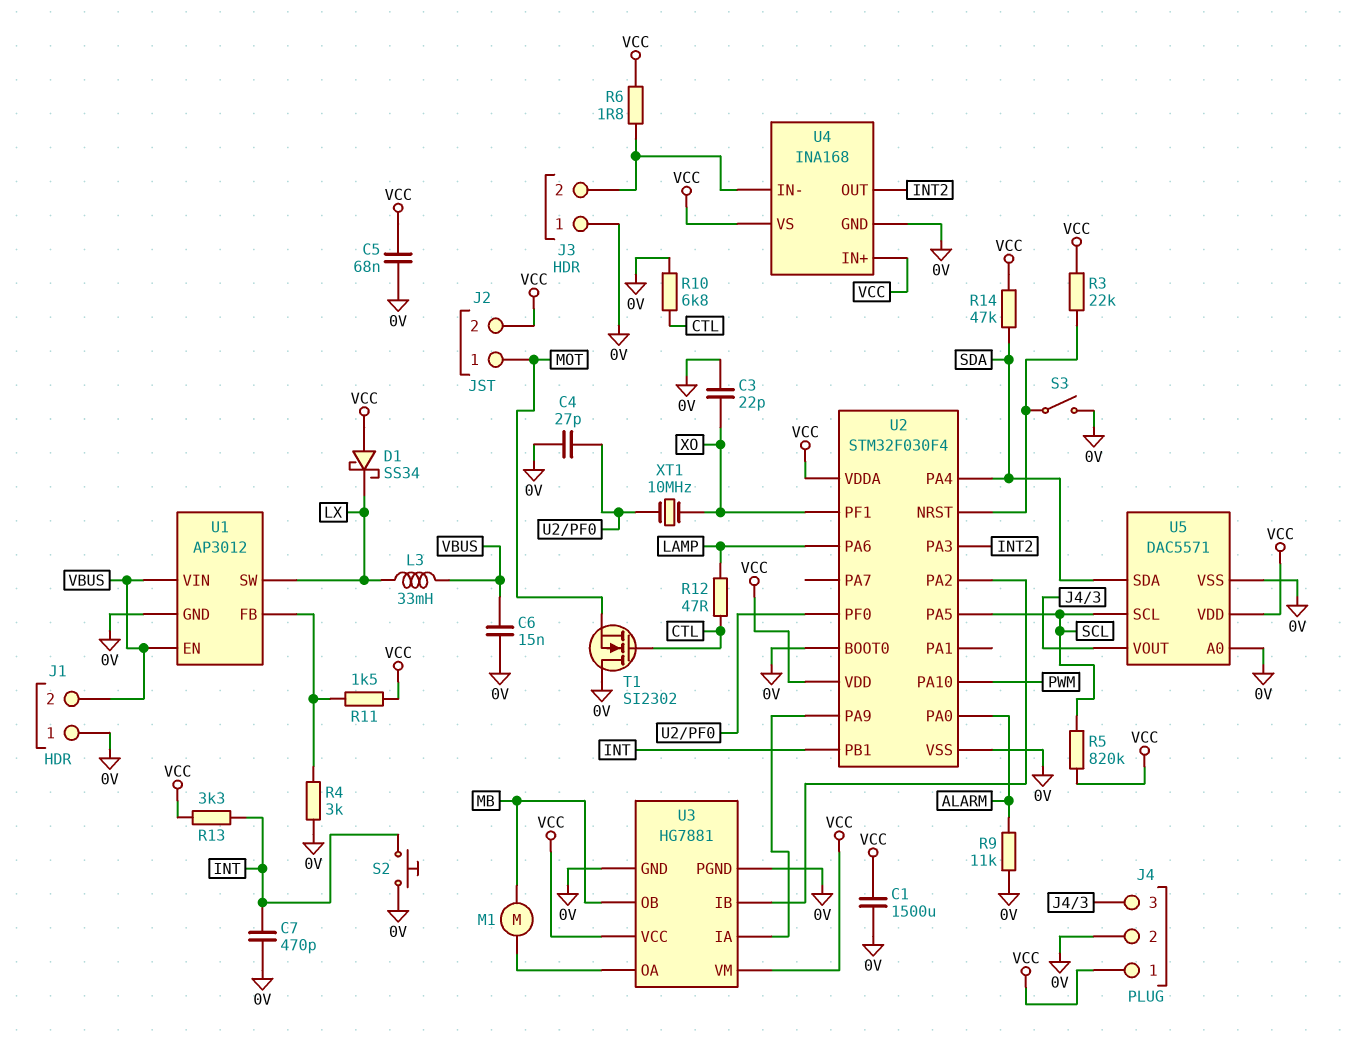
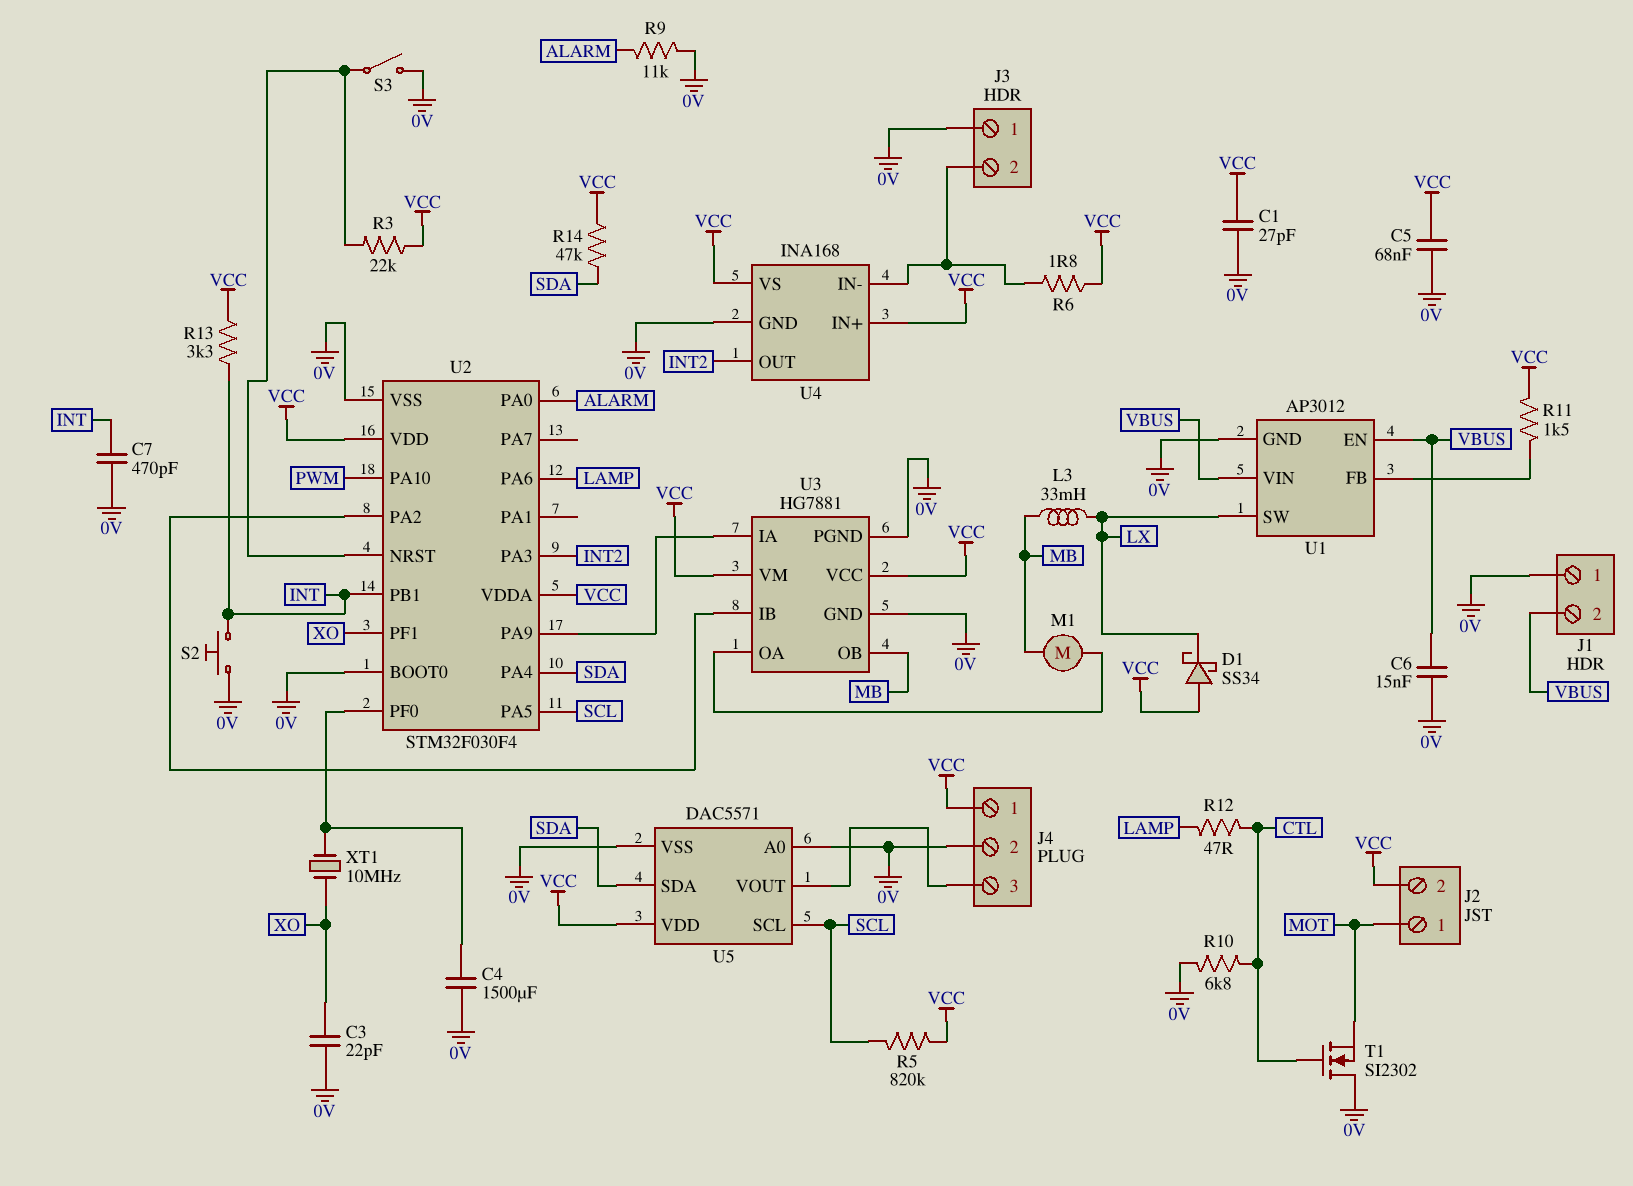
C1: 1500uF (0V, VCC) -> 27pF (0V, VCC)
C4: 27pF (0V, U2/PF0) -> 1500uF (0V, U2/PF0)
L3: 33mH (LX, VBUS) -> 33mH (LX, MB)
R4: 3k (0V, U1/FB) -> none

